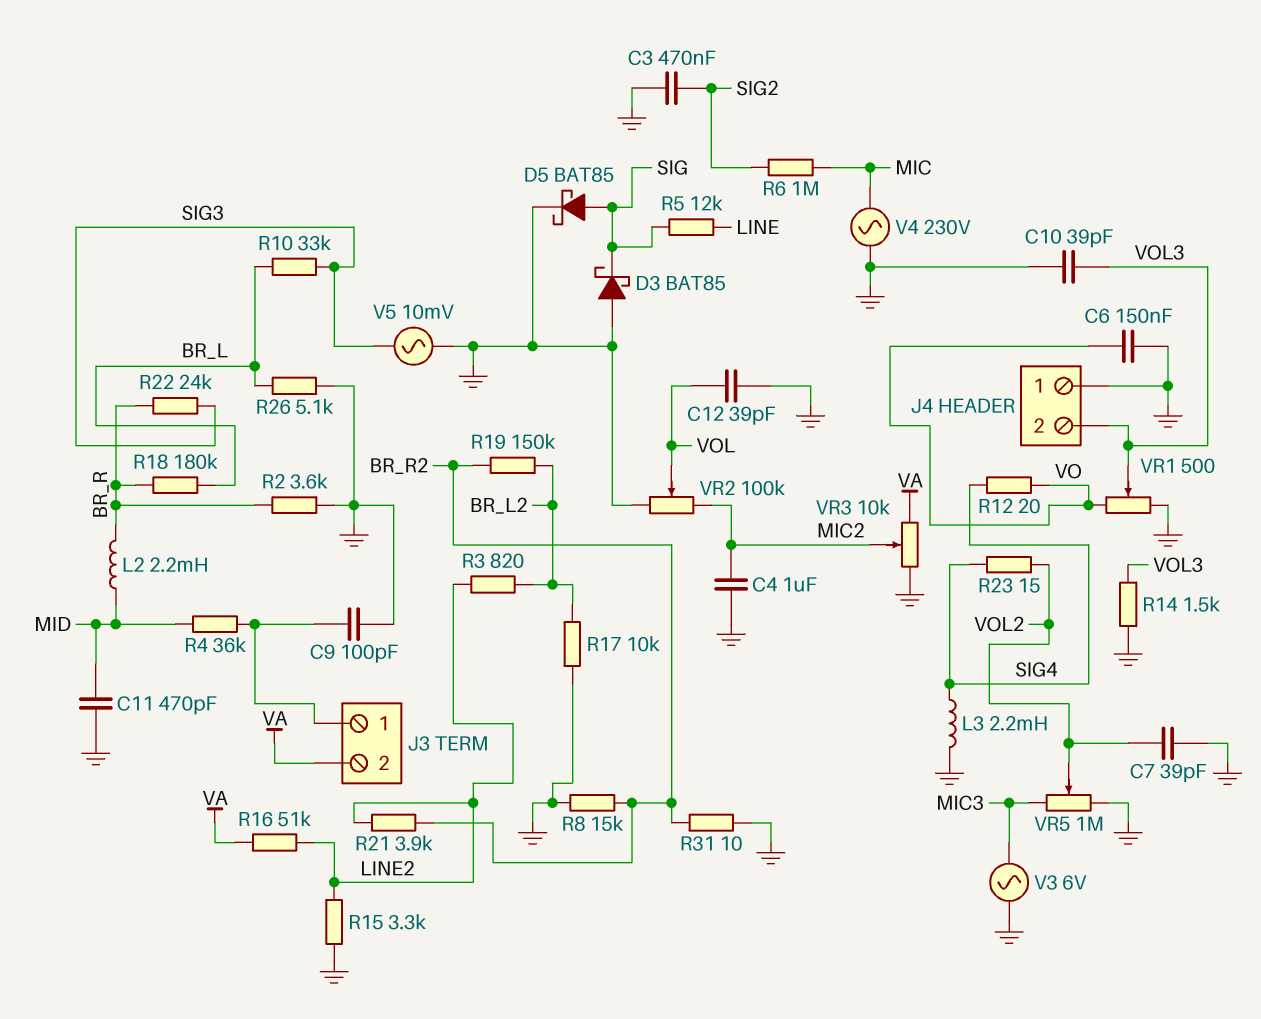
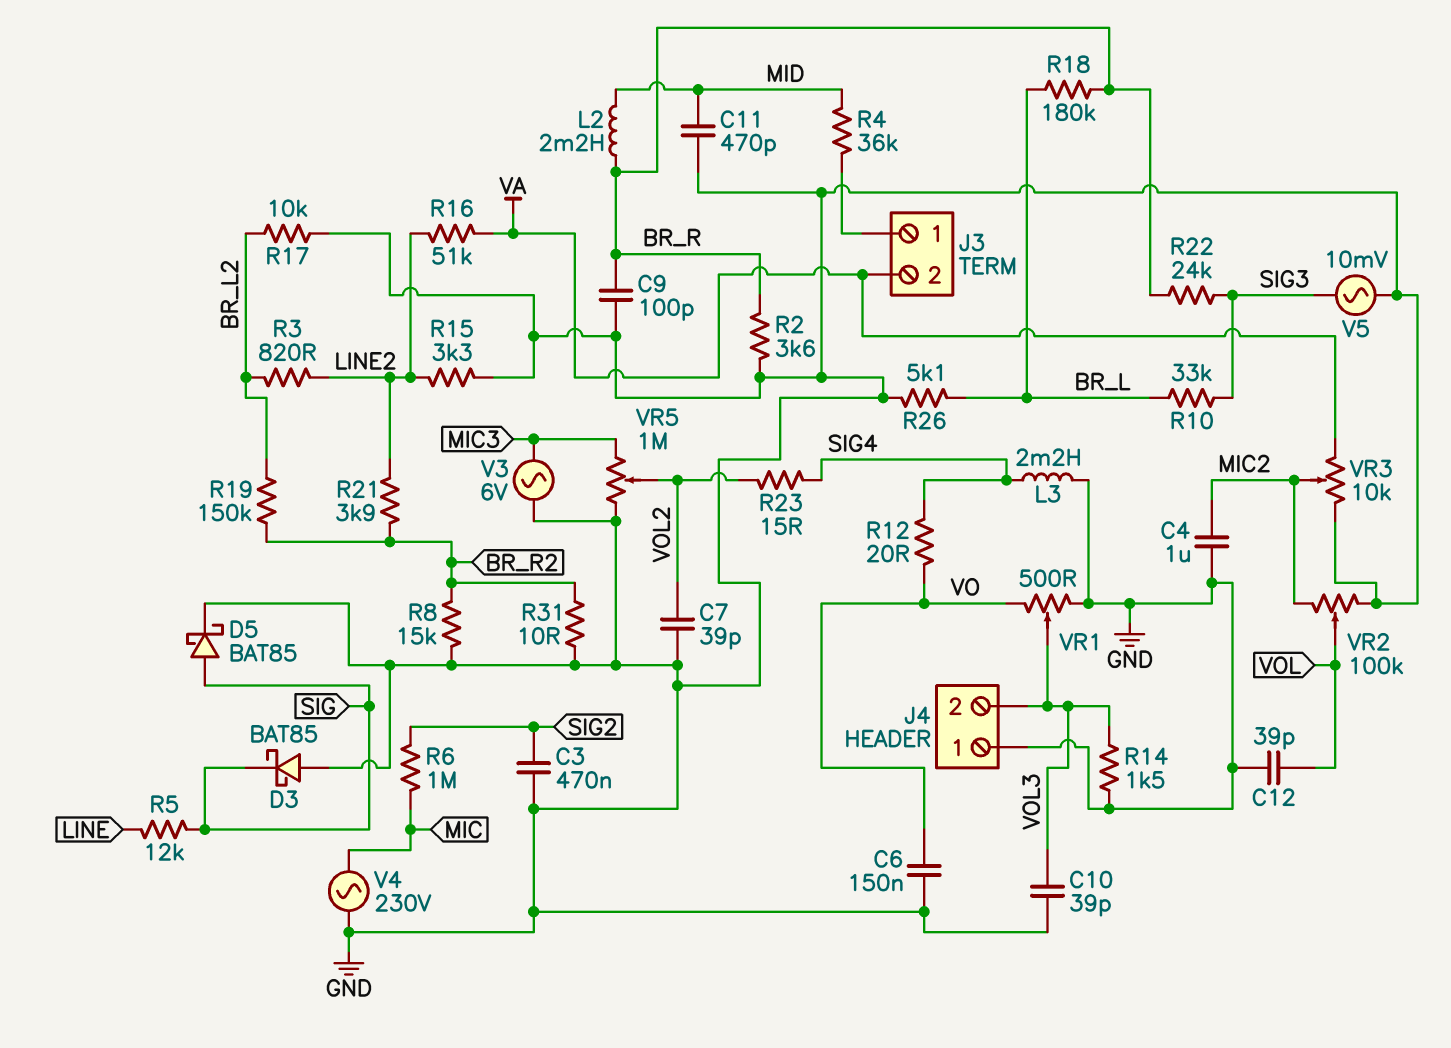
C9: 100pF (GND, J3/1) -> 100pF (BR_R, GND)

